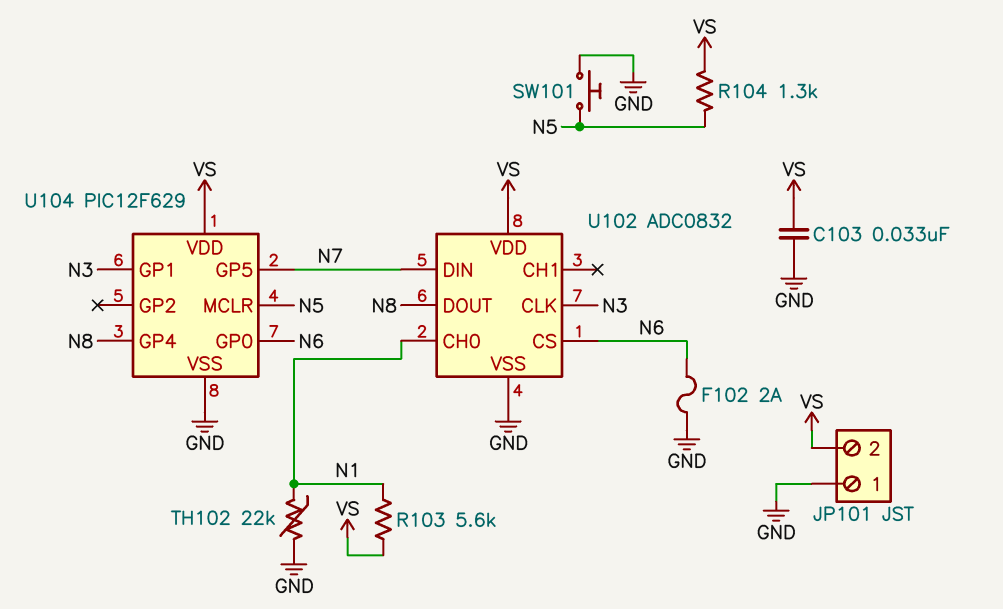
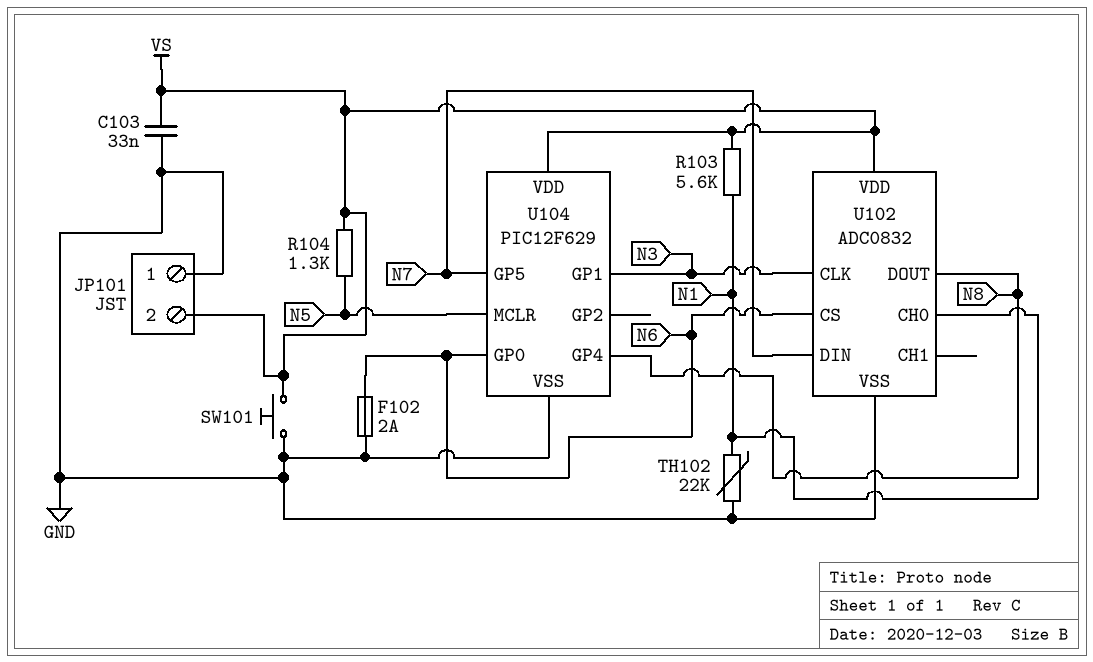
SW101: button (GND, N5) -> button (GND, VS)

